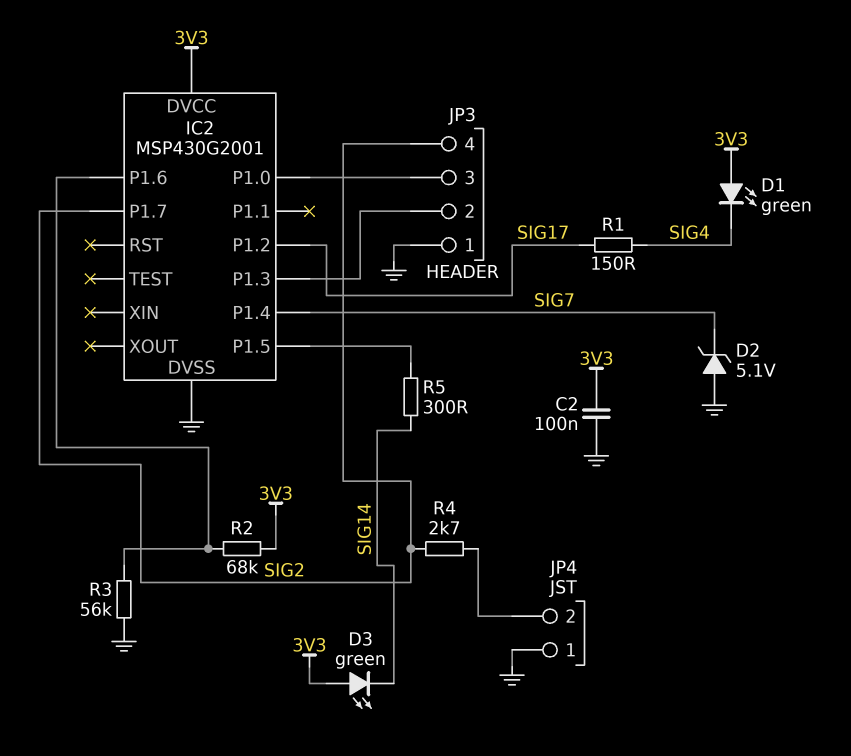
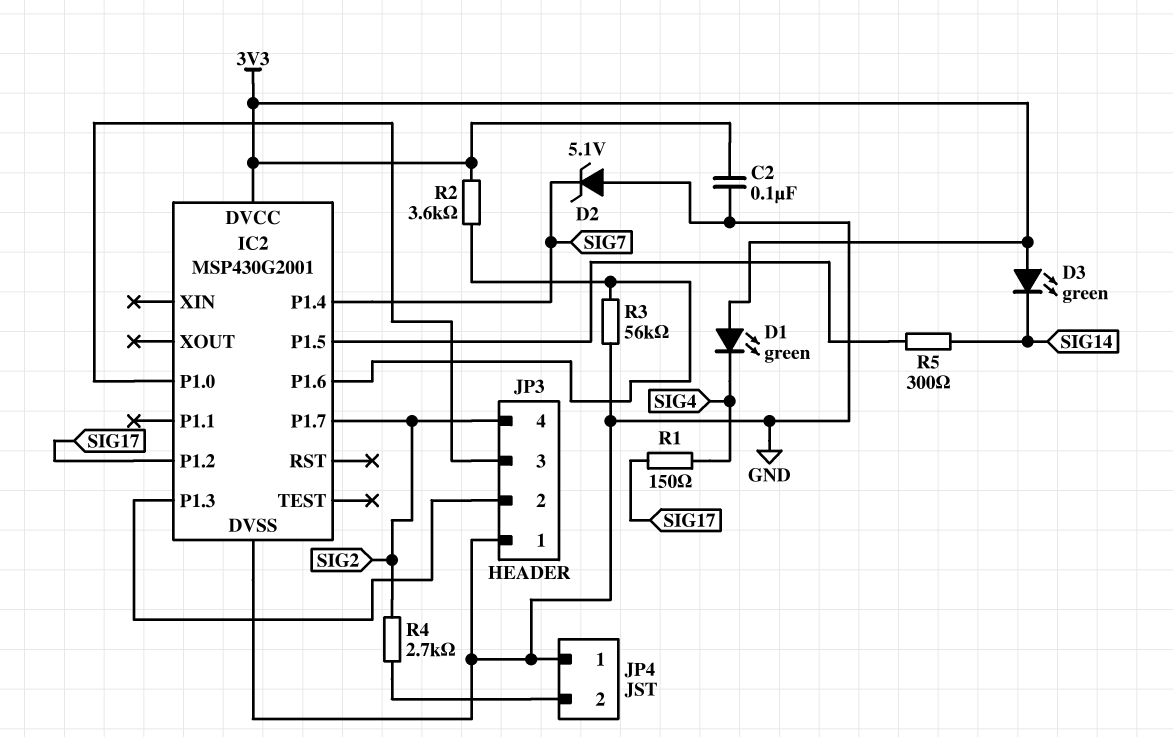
R2: 68k (3V3, IC2/P1.6) -> 3.6k (3V3, IC2/P1.6)

